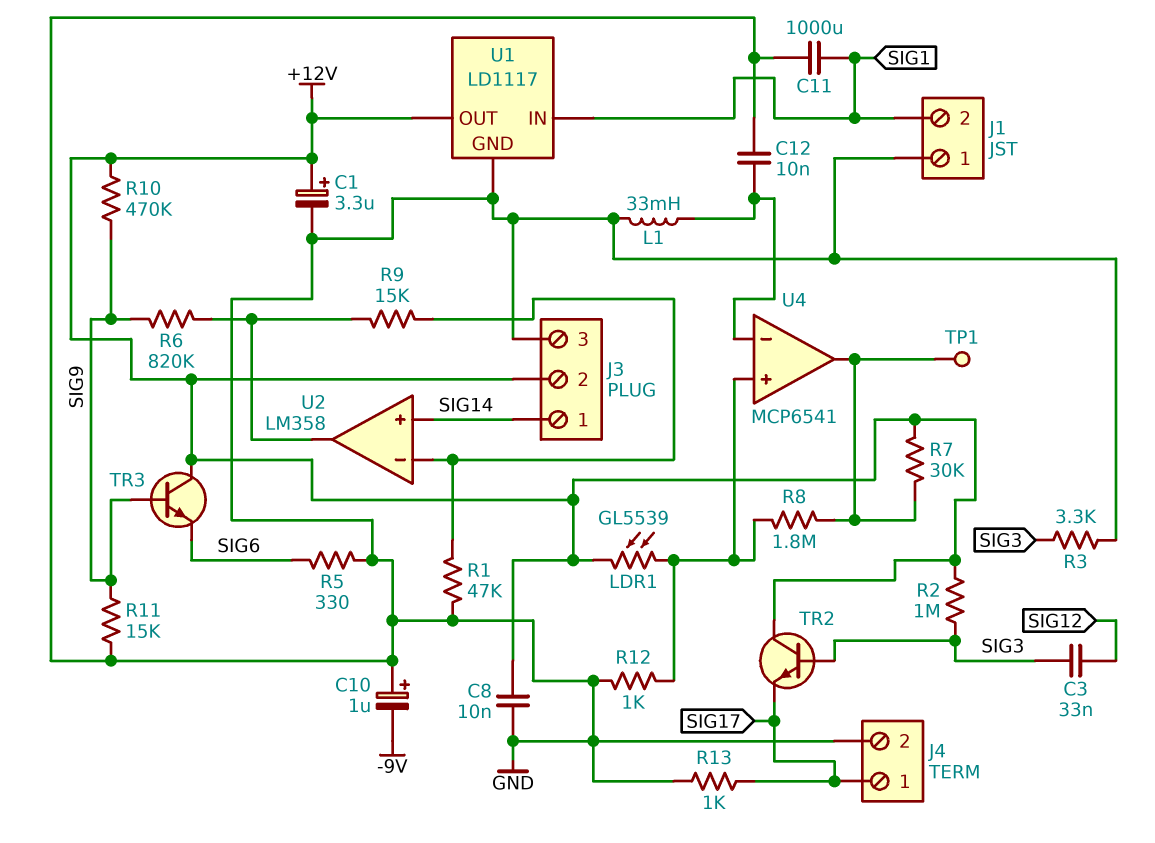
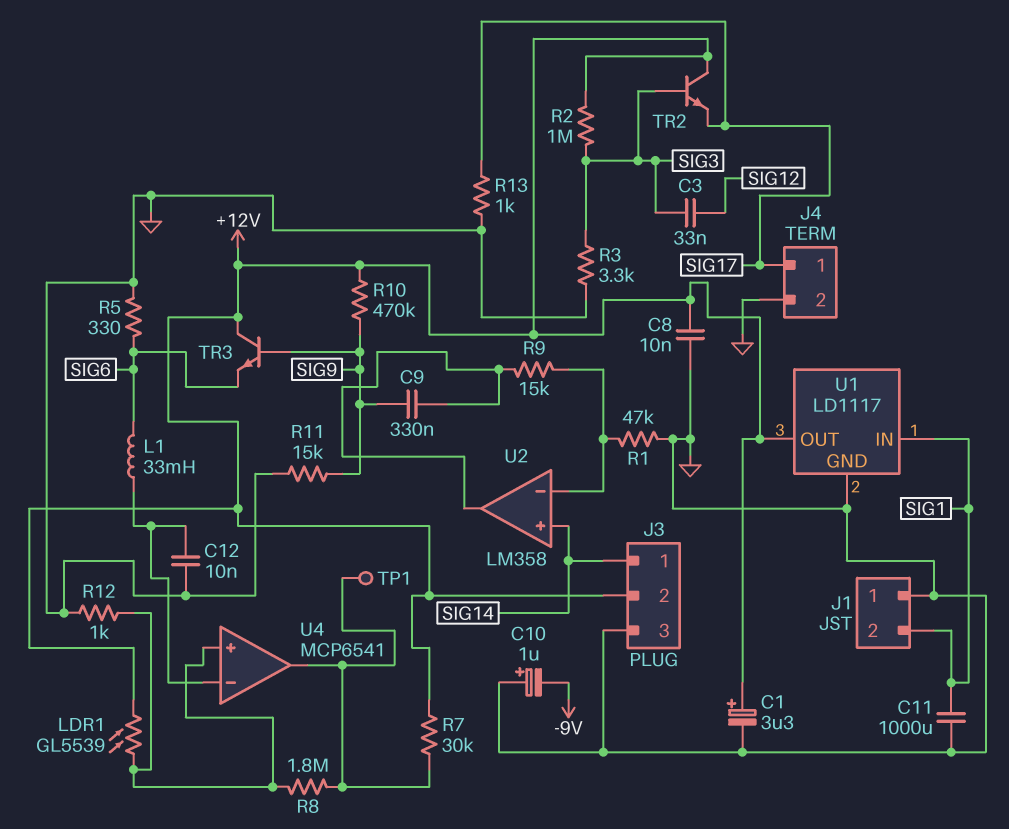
C9: none -> 330nF (SIG9, U2/out)
L1: 33mH (GND, U4/in-) -> 33mH (SIG6, U4/in-)
R6: 820k (SIG9, U2/out) -> none

